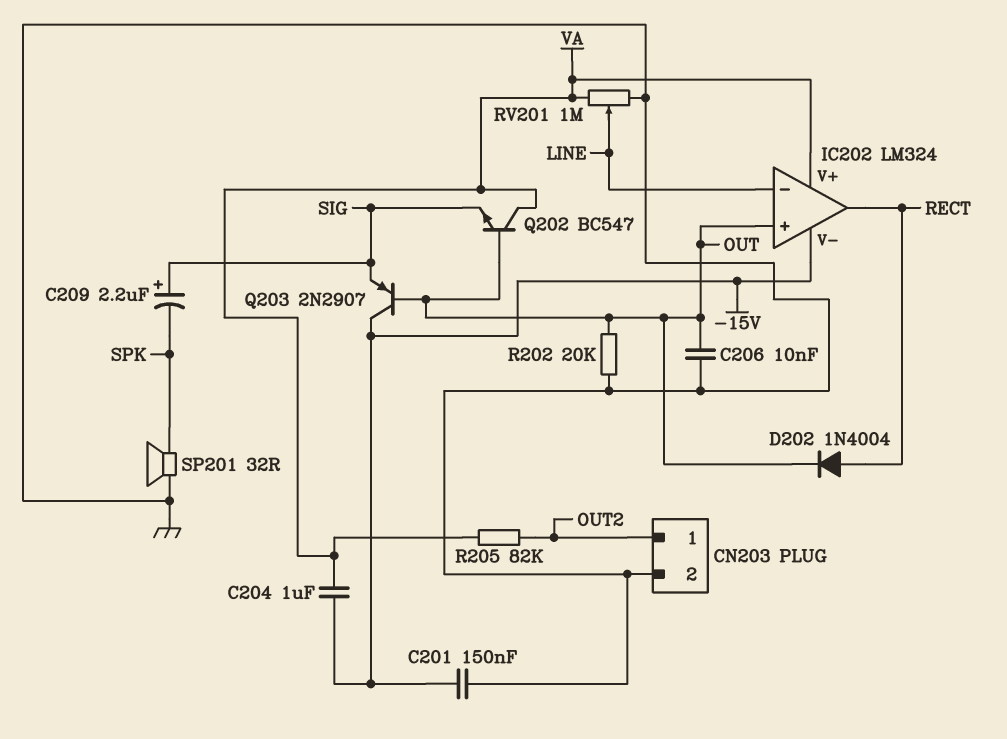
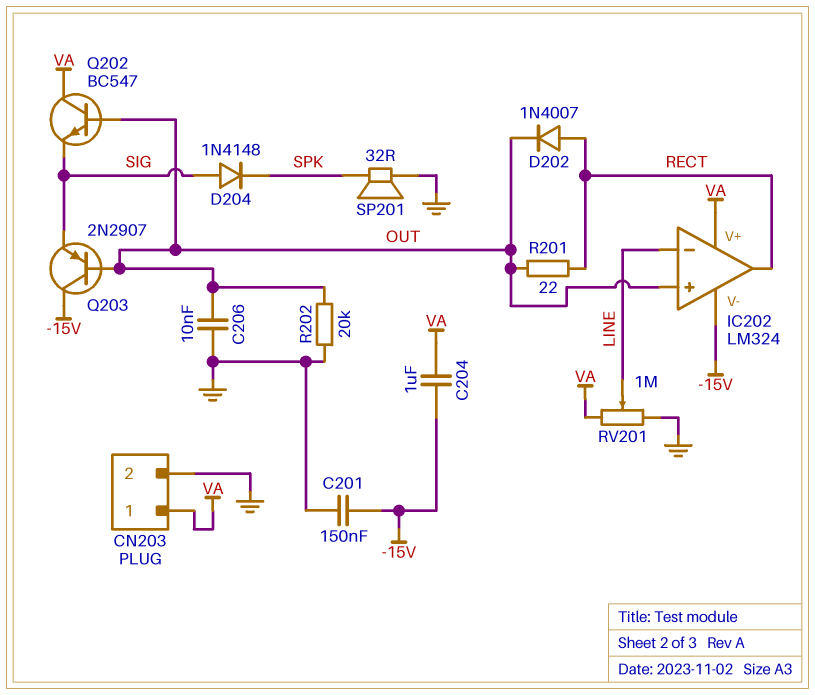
C209: 2.2uF (plus SIG, minus SPK) -> none
CN203 pin 1: OUT2 -> VA
D202: diode 1N4004 (A RECT, K OUT) -> diode 1N4007 (A RECT, K OUT)
D204: none -> diode 1N4148 (A SIG, K SPK)
R201: none -> 22 (OUT, RECT)
R205: 82k (OUT2, VA) -> none

